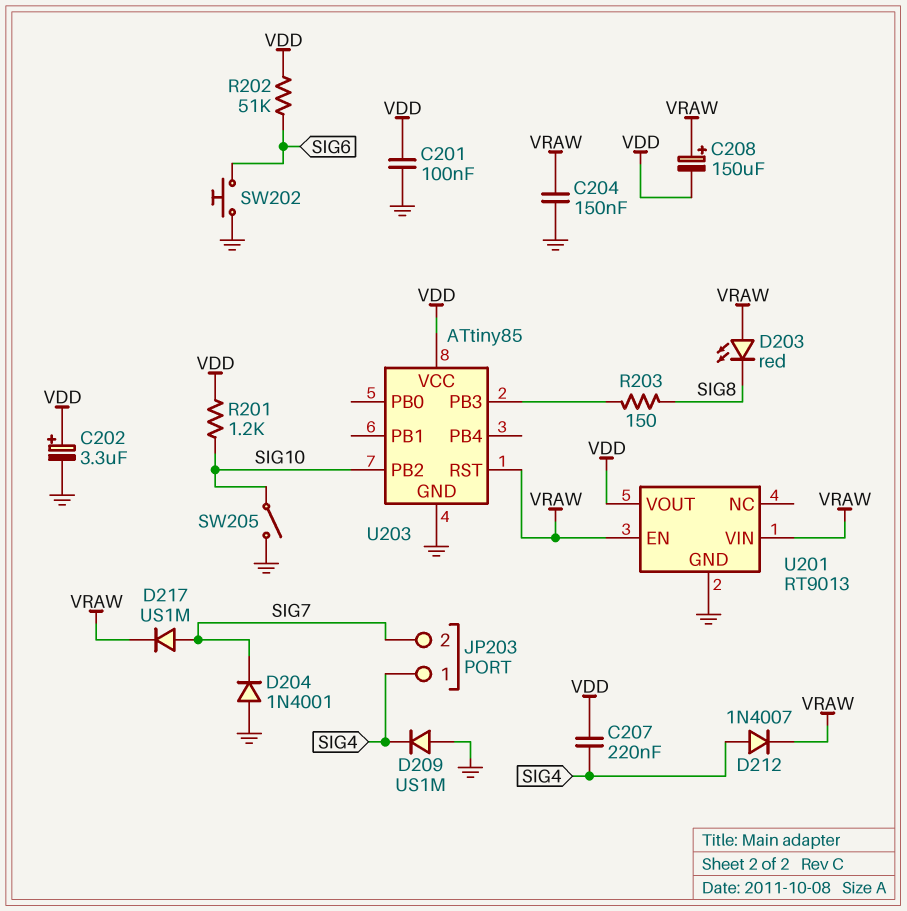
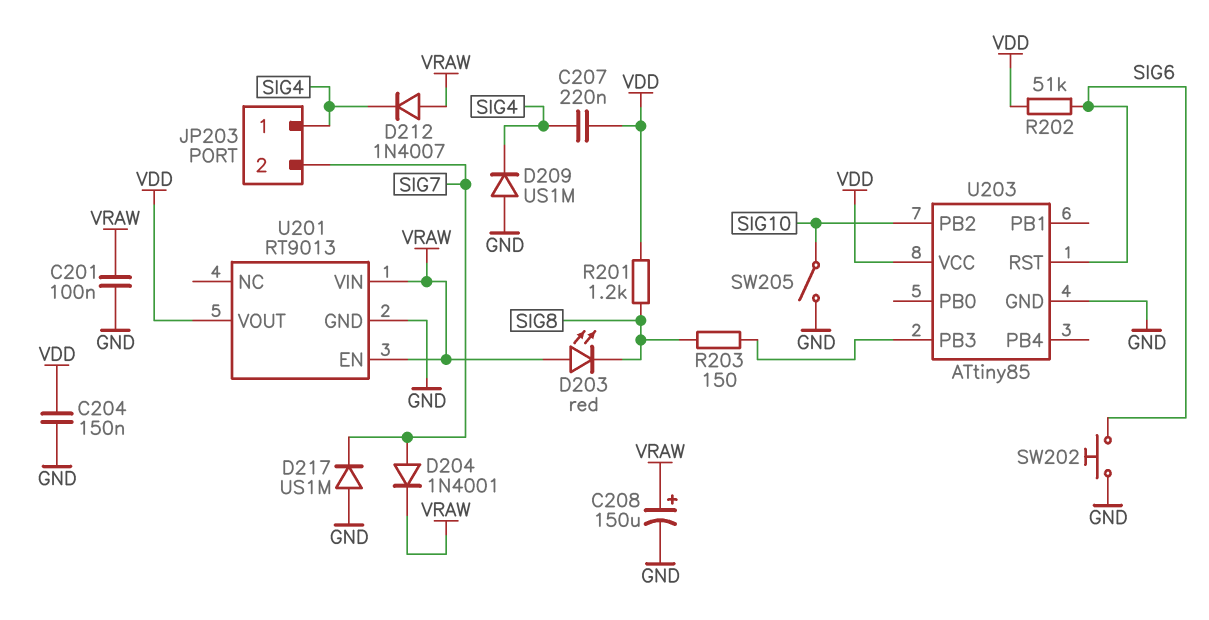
C201: 100nF (GND, VDD) -> 100nF (GND, VRAW)
C202: 3.3uF (plus VDD, minus GND) -> none
C204: 150nF (GND, VRAW) -> 150nF (GND, VDD)
C208: 150uF (plus VRAW, minus VDD) -> 150uF (plus VRAW, minus GND)
D204: diode 1N4001 (A GND, K SIG7) -> diode 1N4001 (A SIG7, K VRAW)
D212: diode 1N4007 (A SIG4, K VRAW) -> diode 1N4007 (A VRAW, K SIG4)
D217: diode US1M (A SIG7, K VRAW) -> diode US1M (A GND, K SIG7)
R201: 1.2k (SIG10, VDD) -> 1.2k (SIG8, VDD)
U203 pin RST: VRAW -> SIG6

